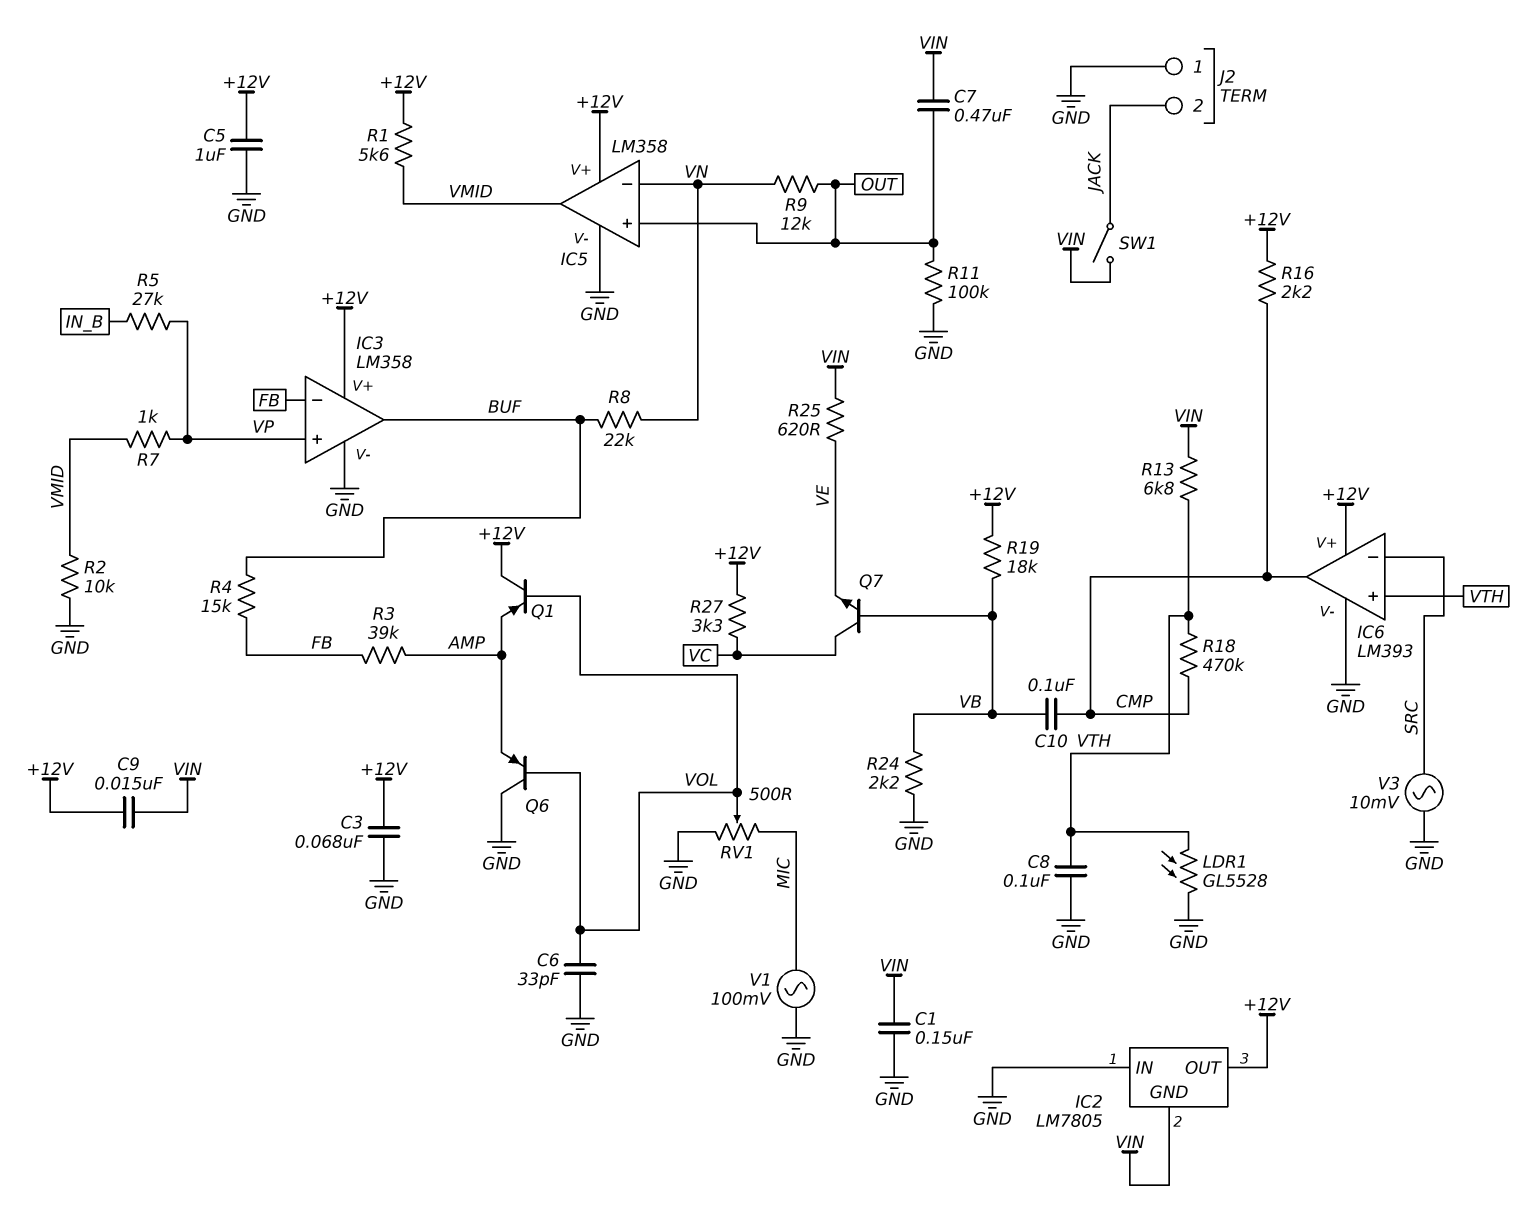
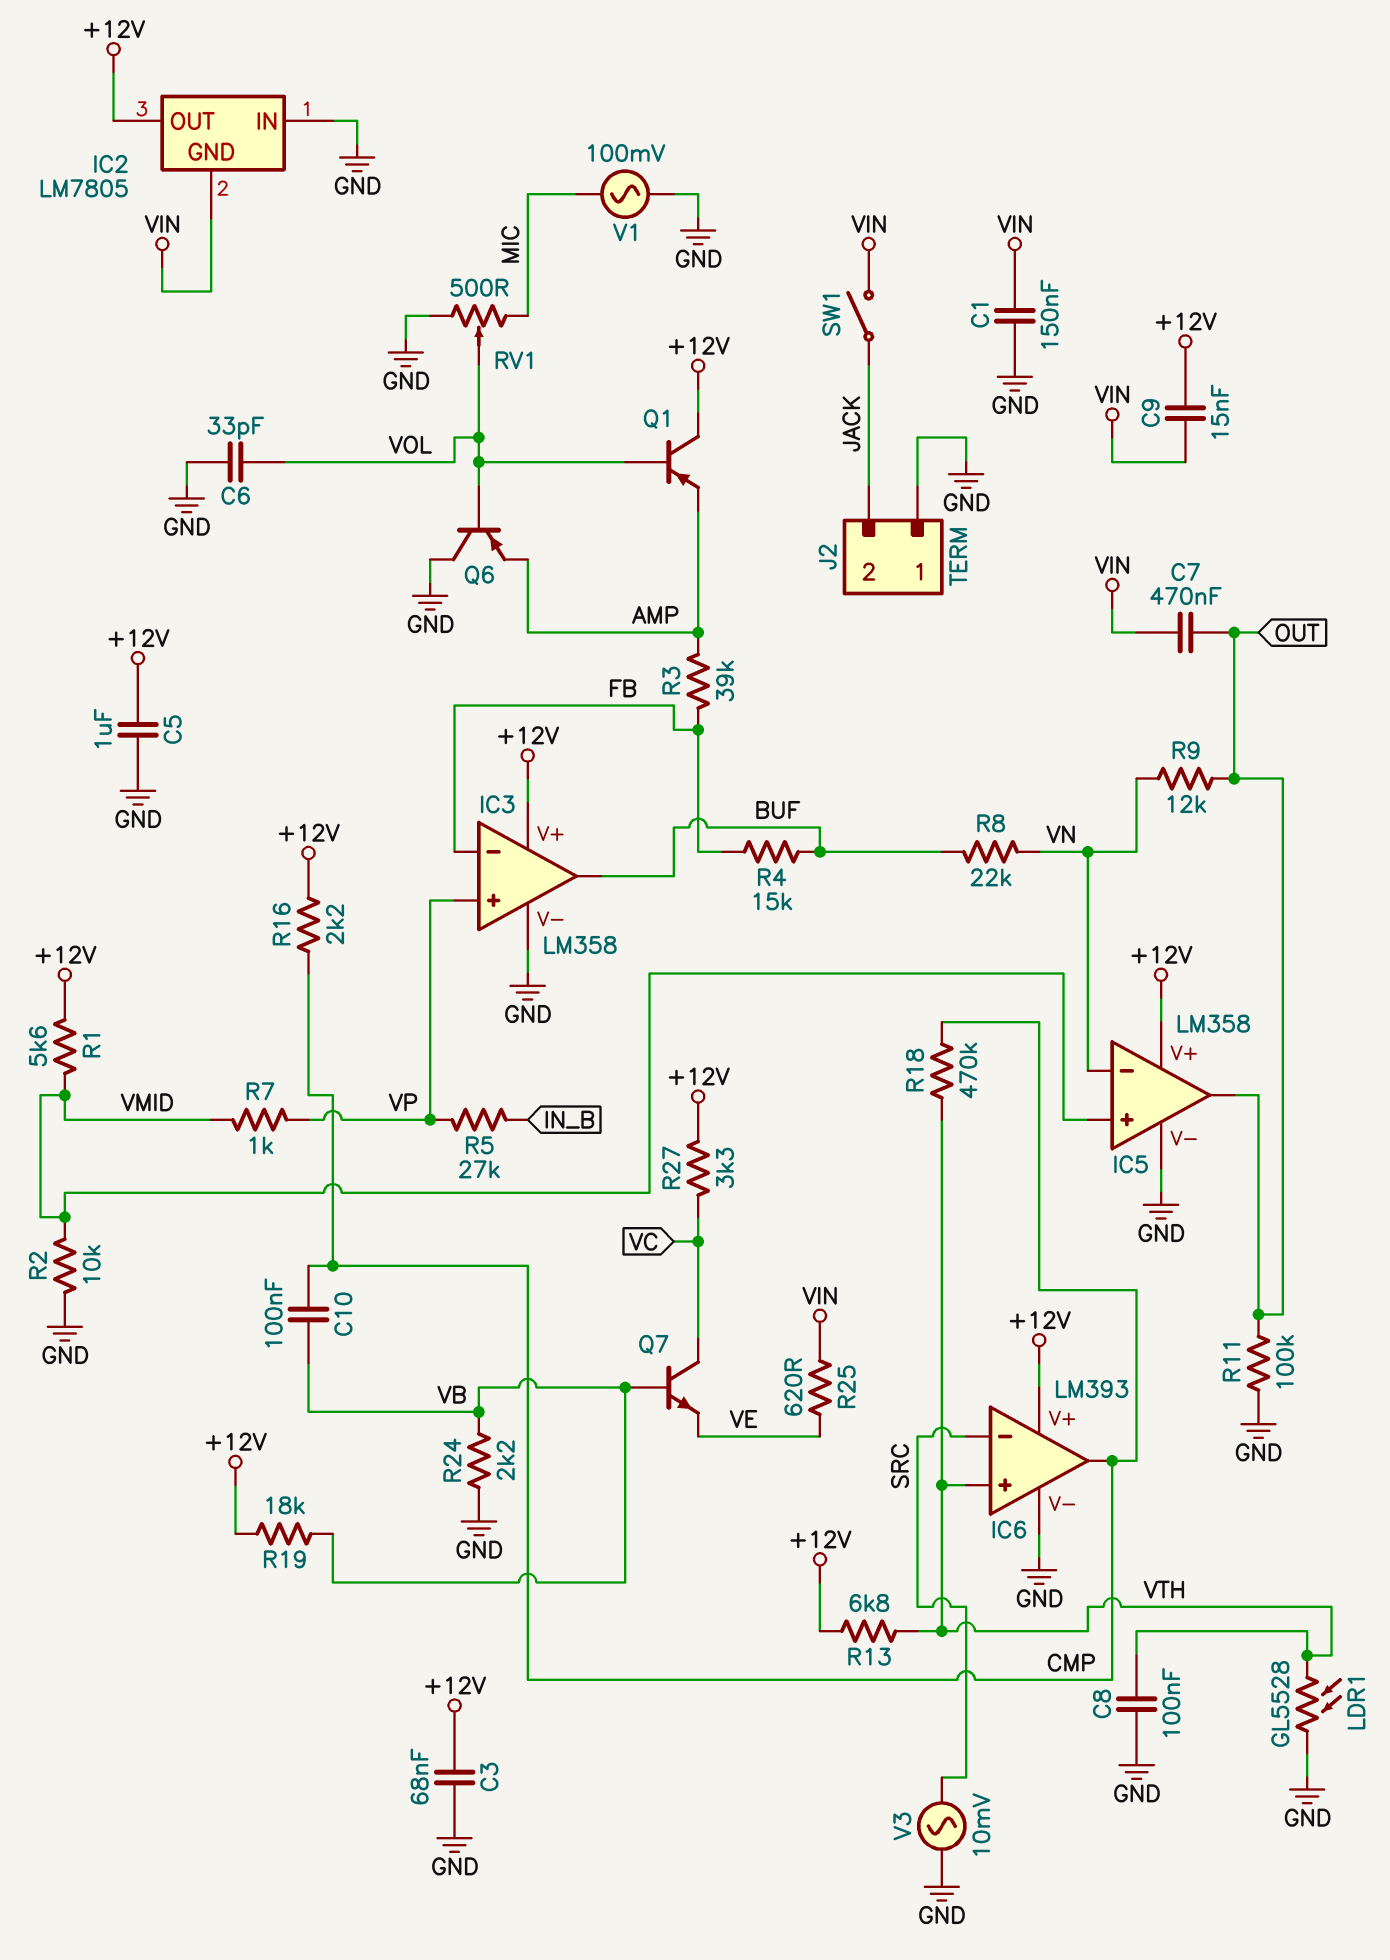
IC5 pin in+: OUT -> VMID
IC5 pin out: VMID -> OUT
R13: 6.8k (VIN, VTH) -> 6.8k (+12V, VTH)

